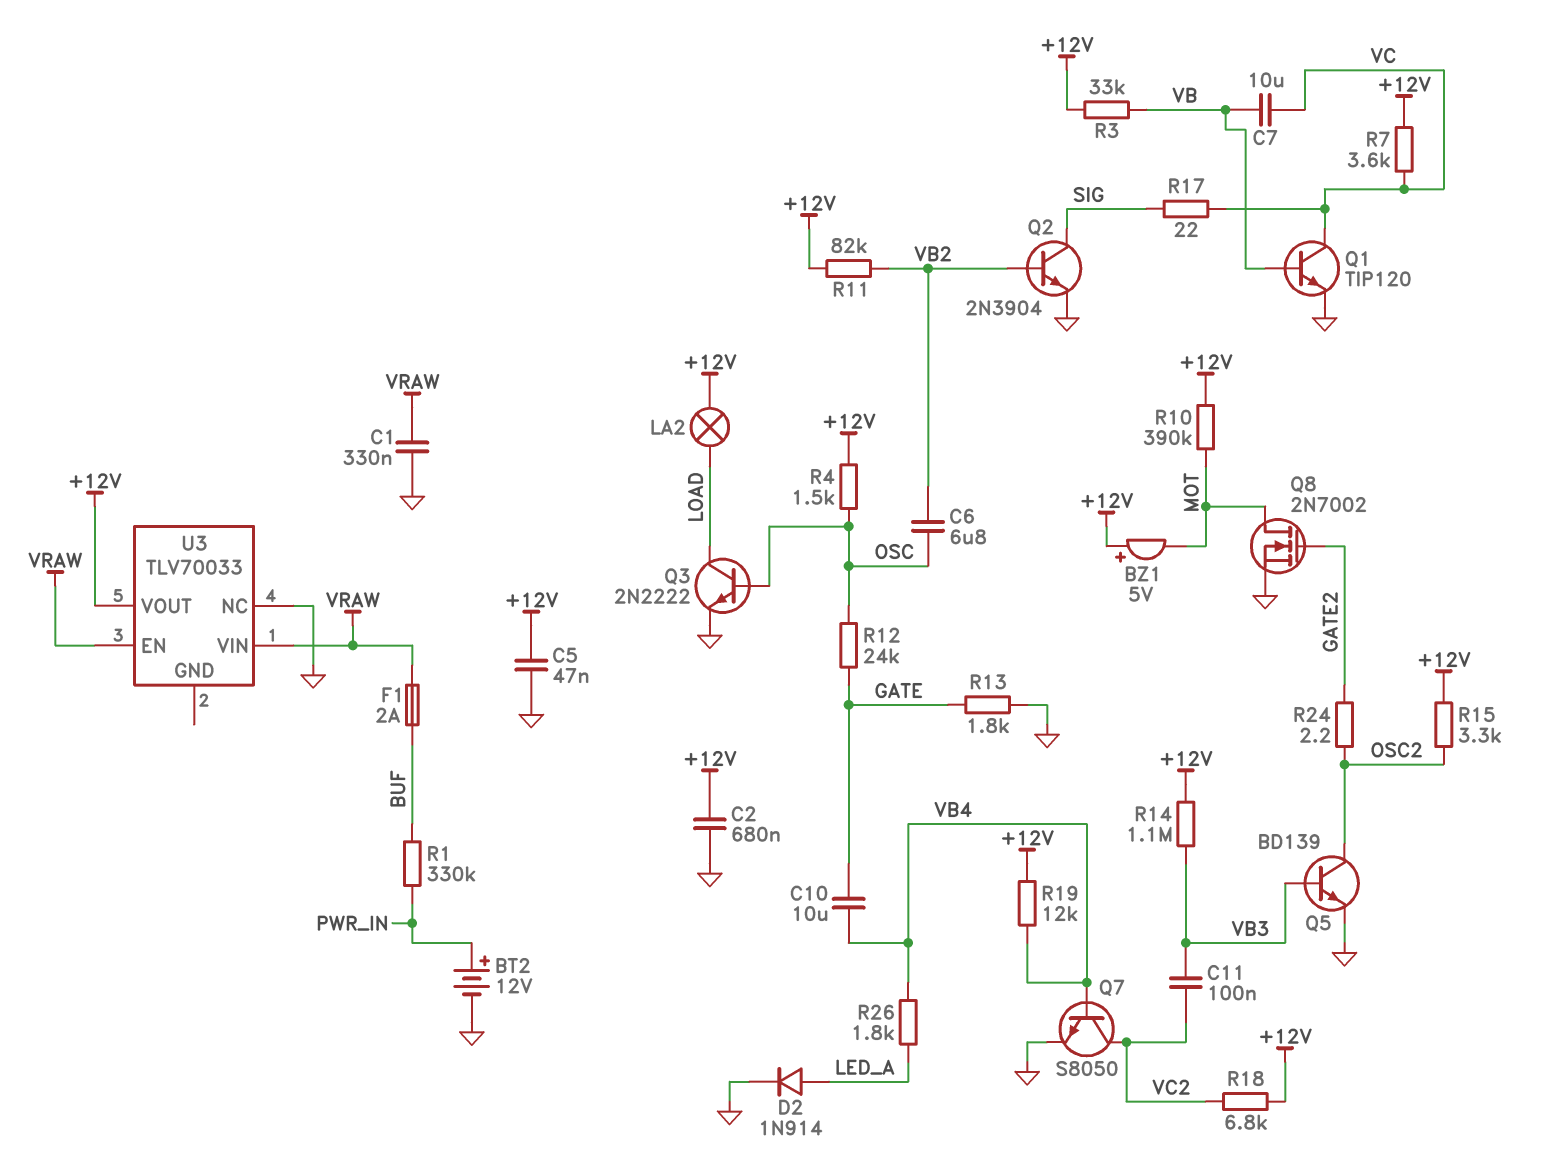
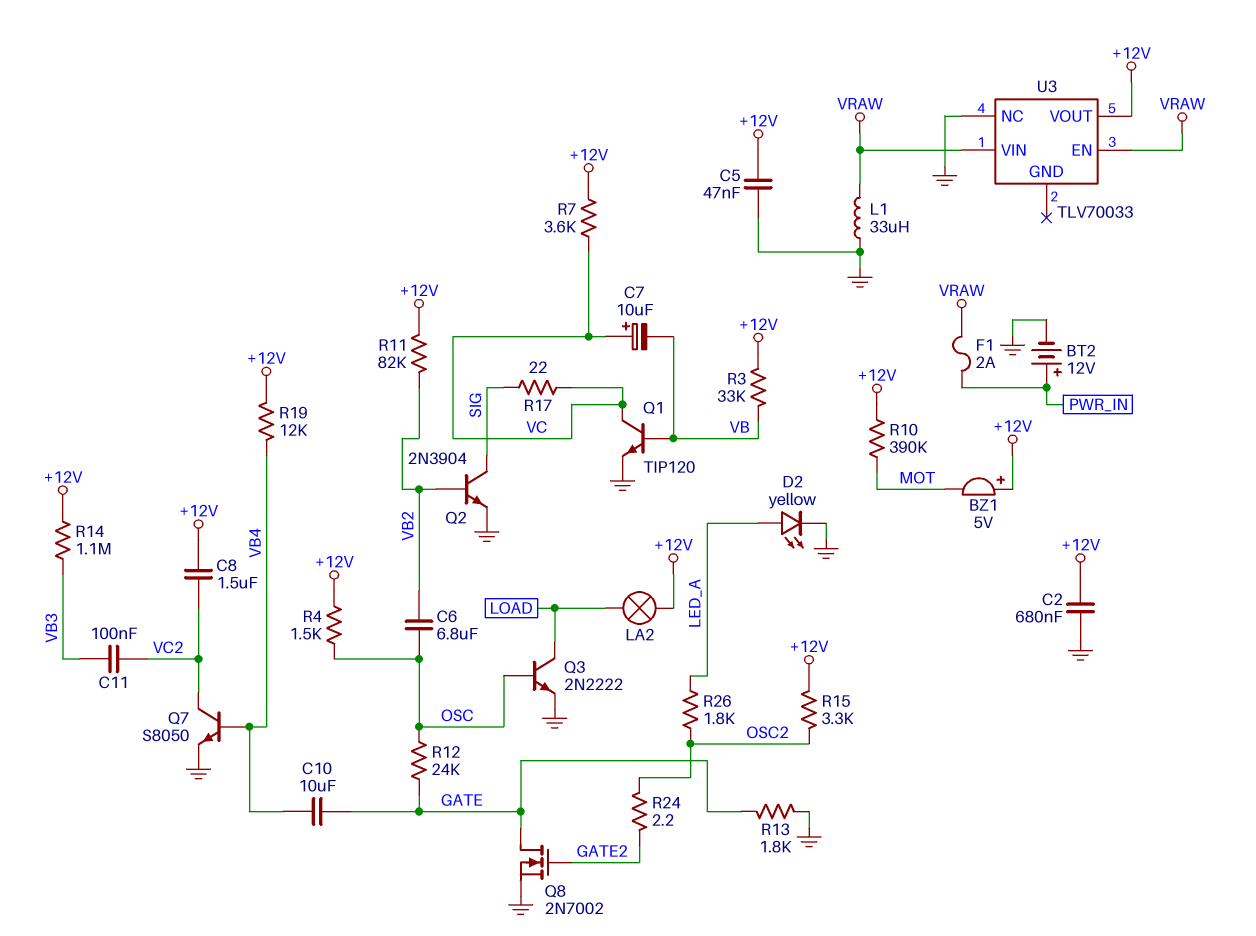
C1: 330nF (GND, VRAW) -> none
C7: 10uF (VB, VC) -> 10uF (plus VC, minus VB)
C8: none -> 1.5uF (+12V, VC2)
D2: diode 1N914 (A LED_A, K GND) -> LED yellow (A LED_A, K GND)
F1: 2A (BUF, VRAW) -> 2A (PWR_IN, VRAW)
L1: none -> 33uH (GND, VRAW)
Q5: NPN BD139 (B VB3, C OSC2, E GND) -> none
Q8: NMOS 2N7002 (G GATE2, D MOT, S GND) -> NMOS 2N7002 (G GATE2, D GATE, S GND)
R1: 330k (BUF, PWR_IN) -> none
R18: 6.8k (+12V, VC2) -> none
R26: 1.8k (LED_A, VB4) -> 1.8k (LED_A, OSC2)

